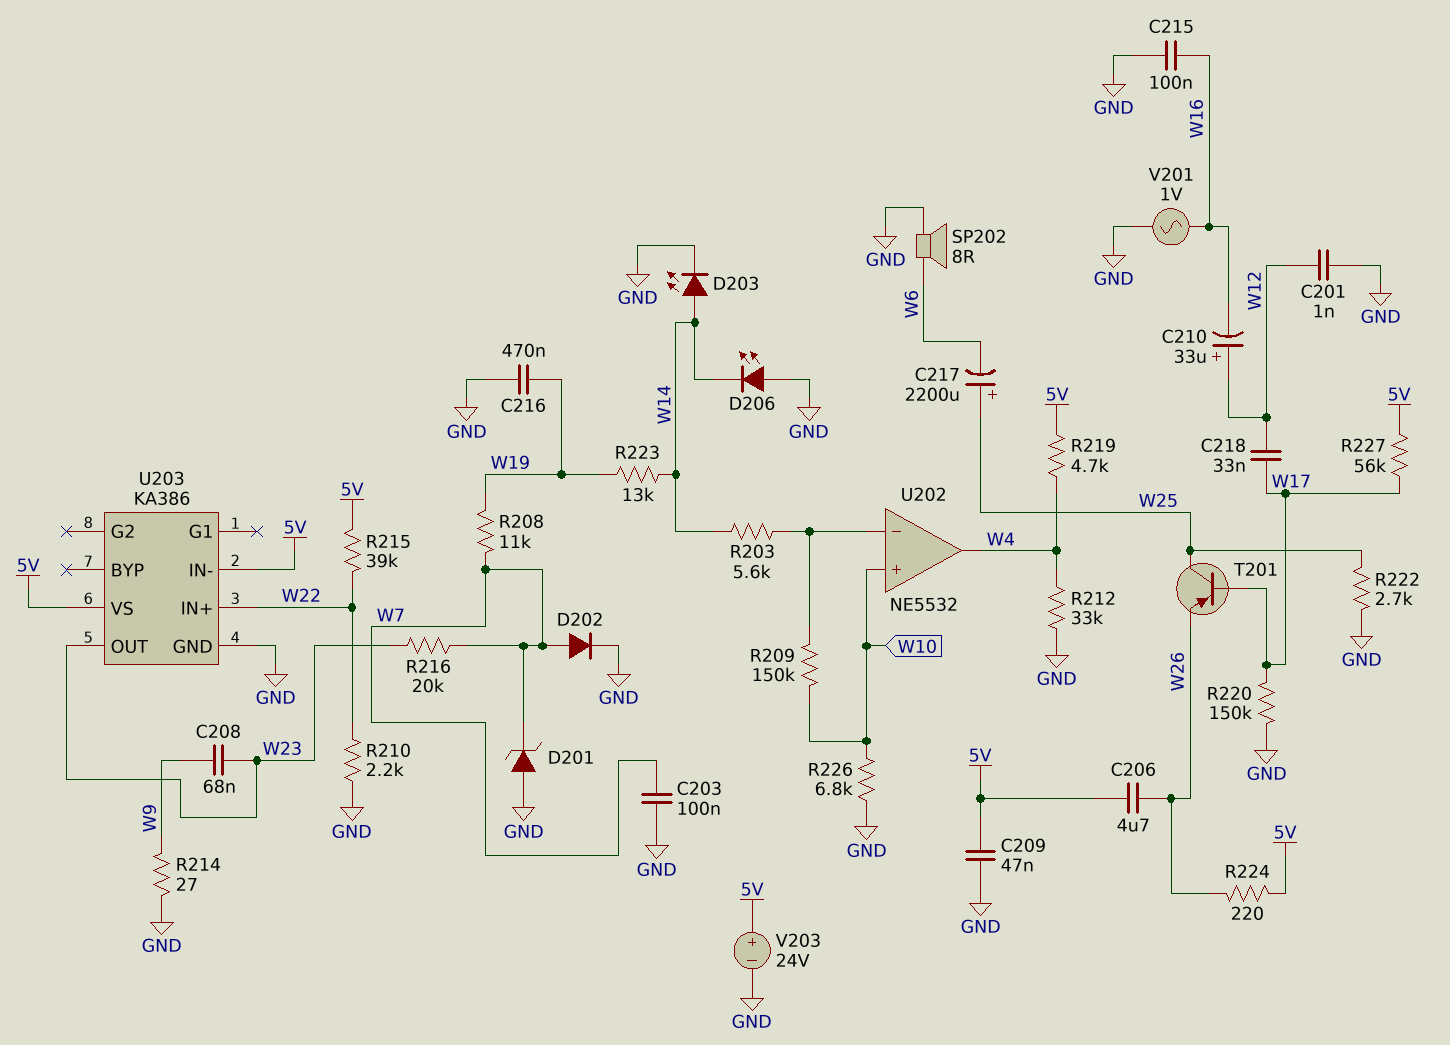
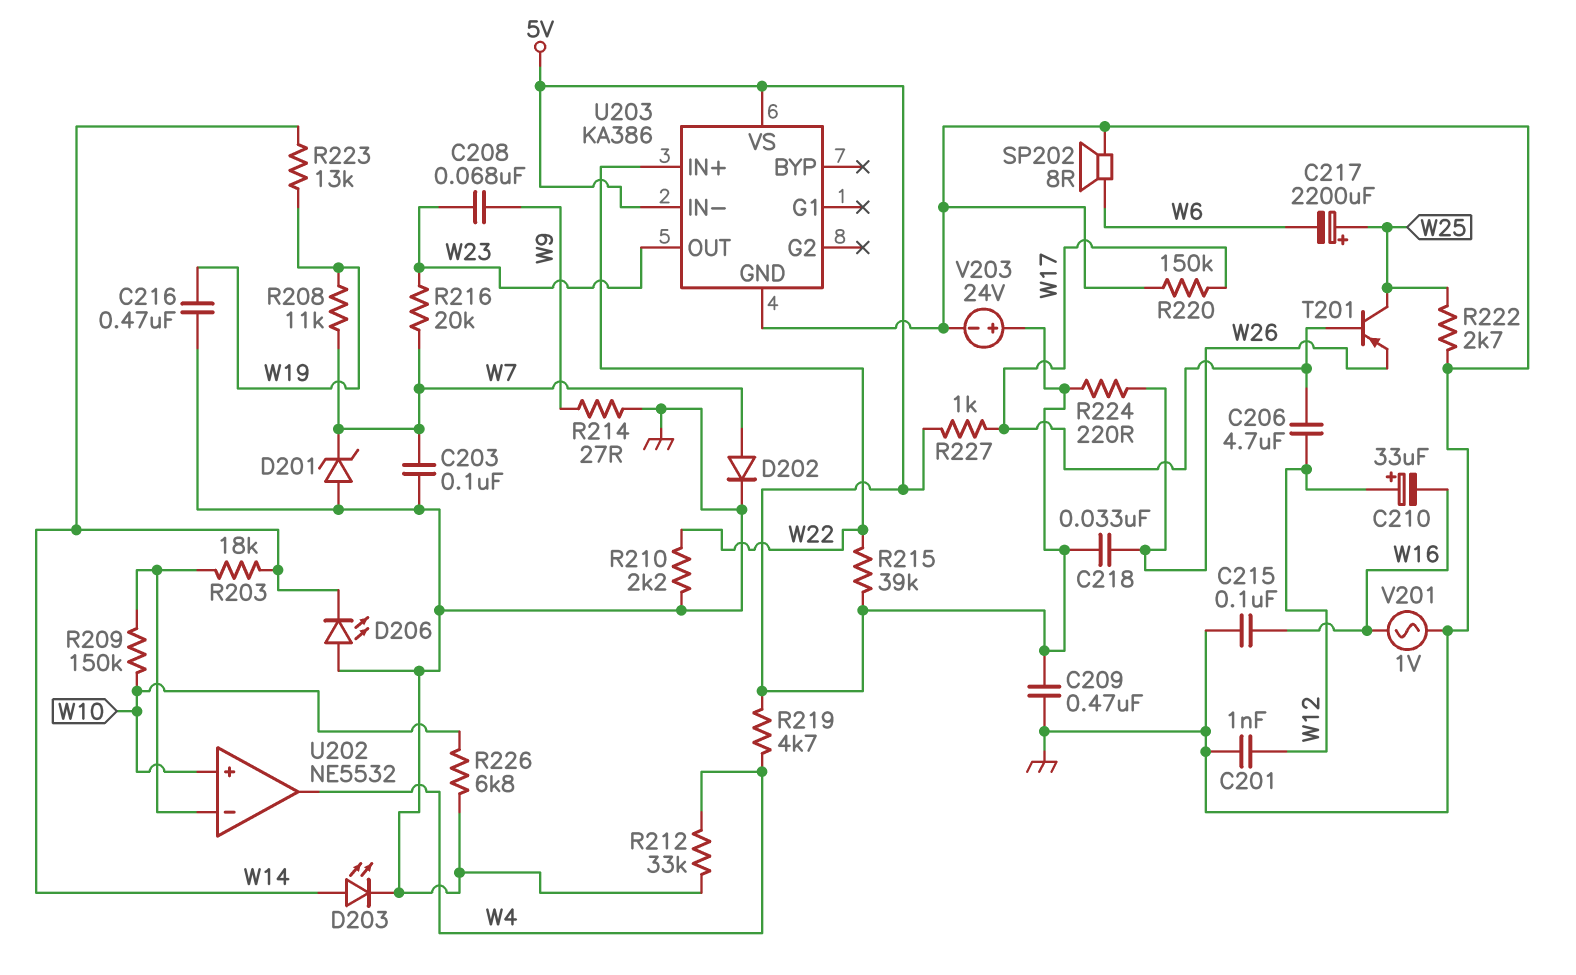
C206: 4.7uF (5V, W26) -> 4.7uF (W12, W17)
C209: 47nF (5V, GND) -> 470nF (5V, GND)
C218: 33nF (W12, W17) -> 33nF (5V, W26)
R203: 5.6k (U202/in-, W14) -> 18k (U202/in-, W14)
R227: 56k (5V, W17) -> 1k (5V, W17)

